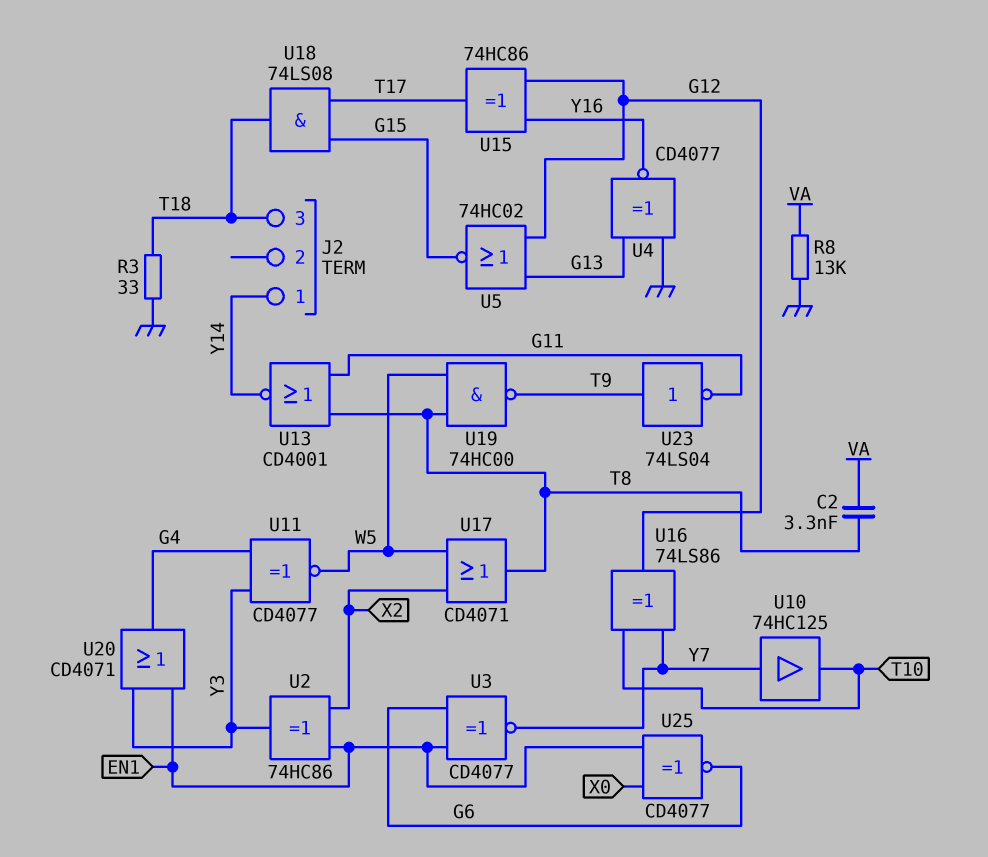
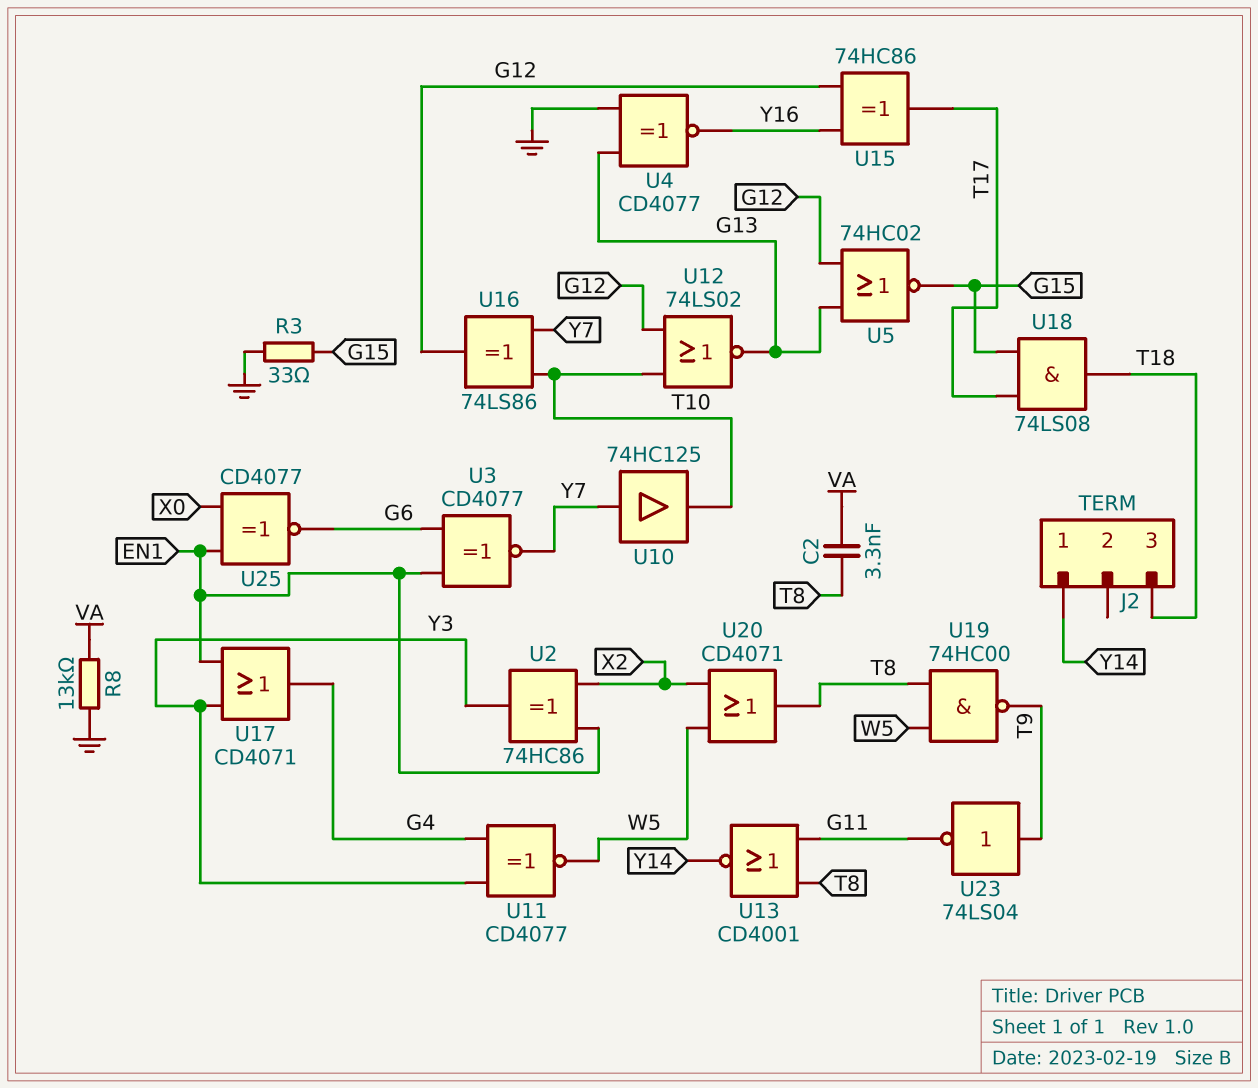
R3: 33 (GND, T18) -> 33 (G15, GND)
U12: none -> NOR 74LS02 (in G12, in T10, out G13)
U17: OR CD4071 (in W5, in X2, out T8) -> OR CD4071 (in EN1, in Y3, out G4)
U20: OR CD4071 (in EN1, in Y3, out G4) -> OR CD4071 (in W5, in X2, out T8)

